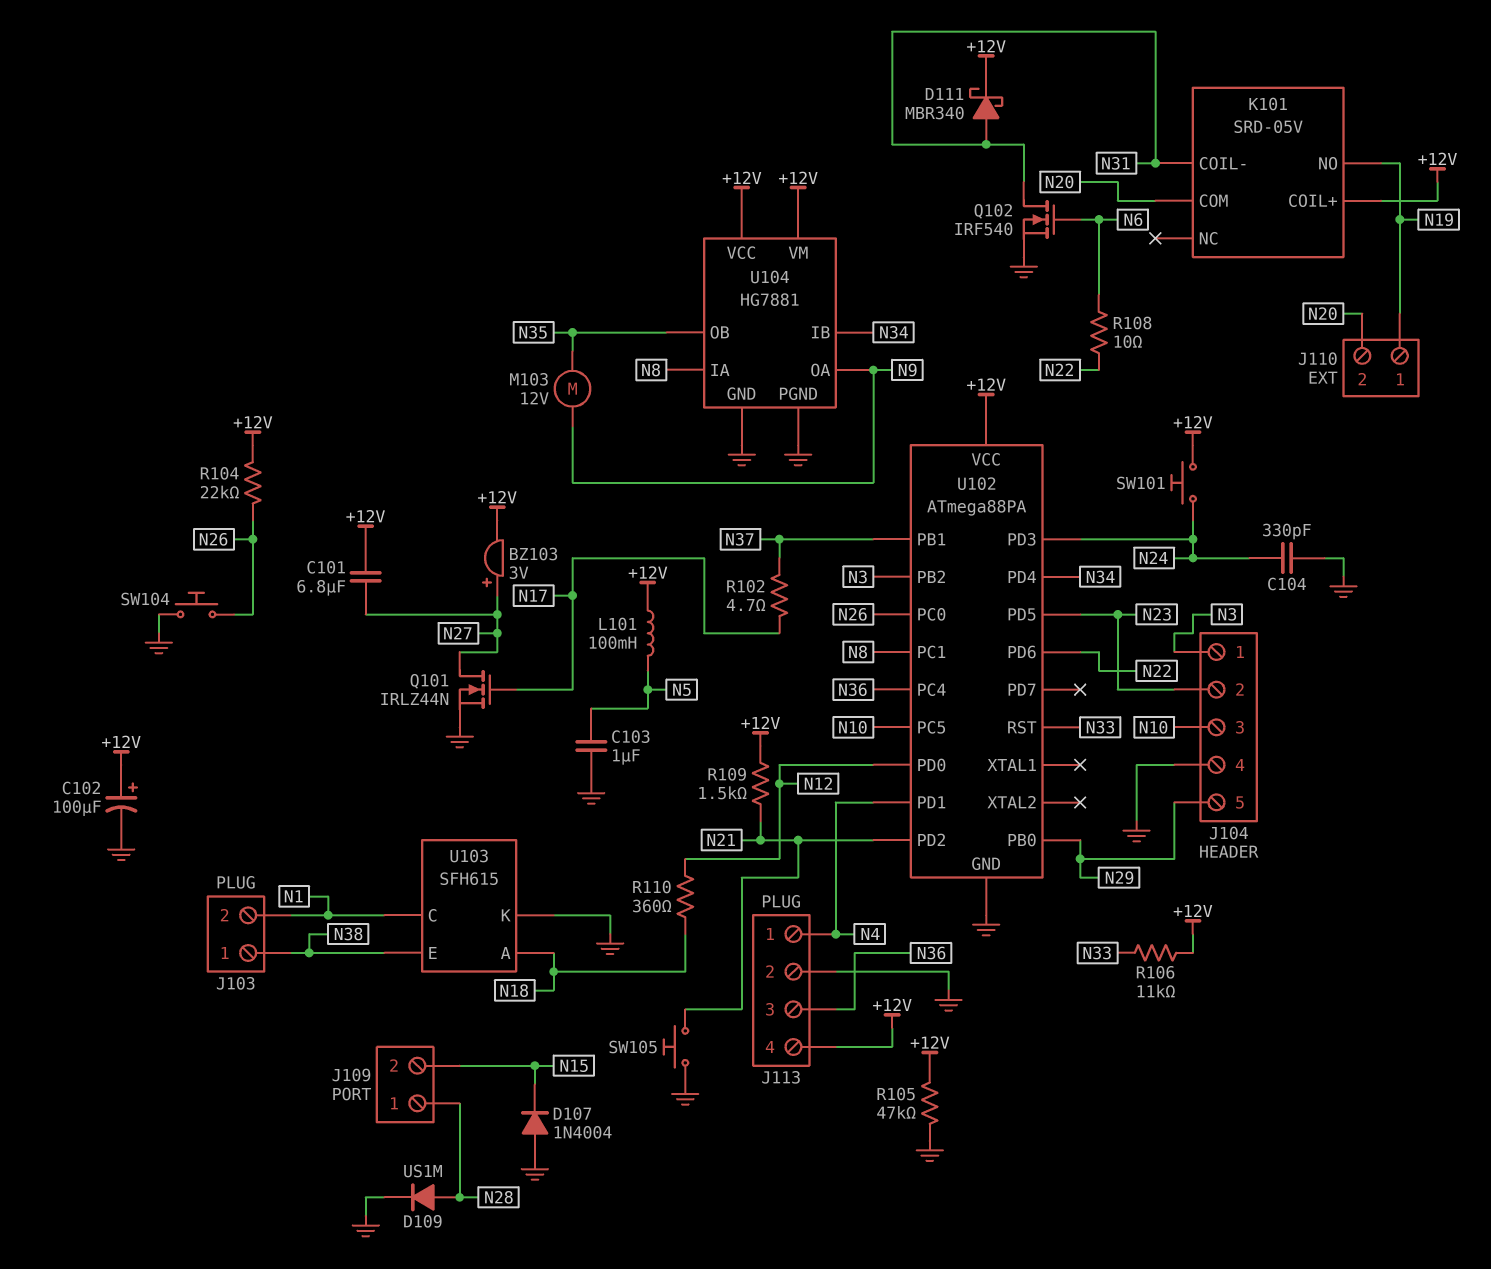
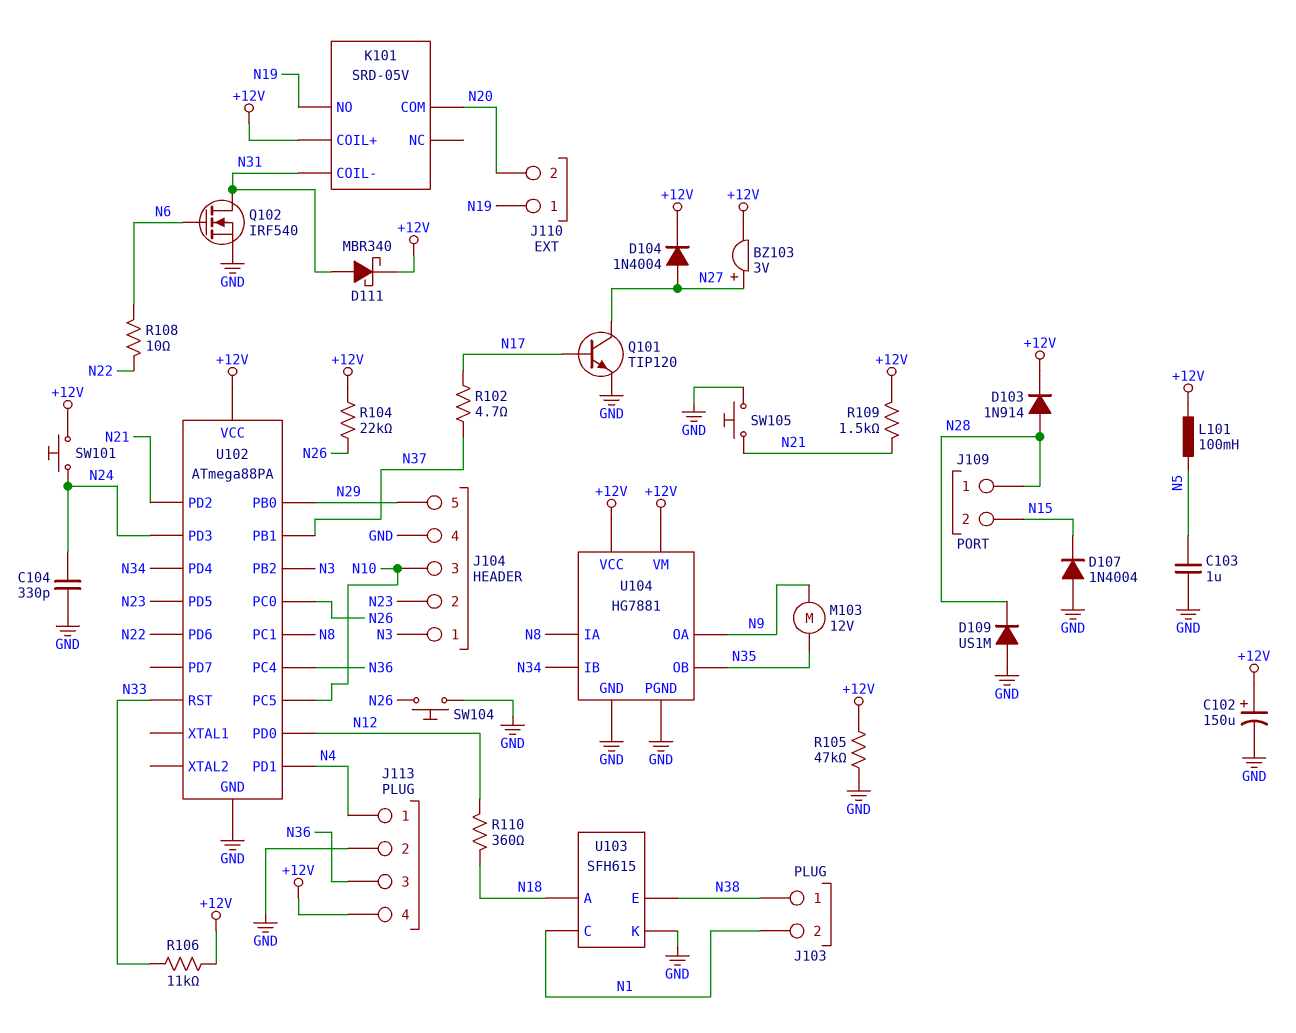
C101: 6.8uF (+12V, N27) -> none
C102: 100uF (plus +12V, minus GND) -> 150uF (plus +12V, minus GND)
D103: none -> diode 1N914 (A N28, K +12V)
D104: none -> diode 1N4004 (A N27, K +12V)
D109: diode US1M (A N28, K GND) -> diode US1M (A GND, K N28)
Q101: NMOS IRLZ44N (G N17, D N27, S GND) -> NPN TIP120 (B N17, C N27, E GND)

